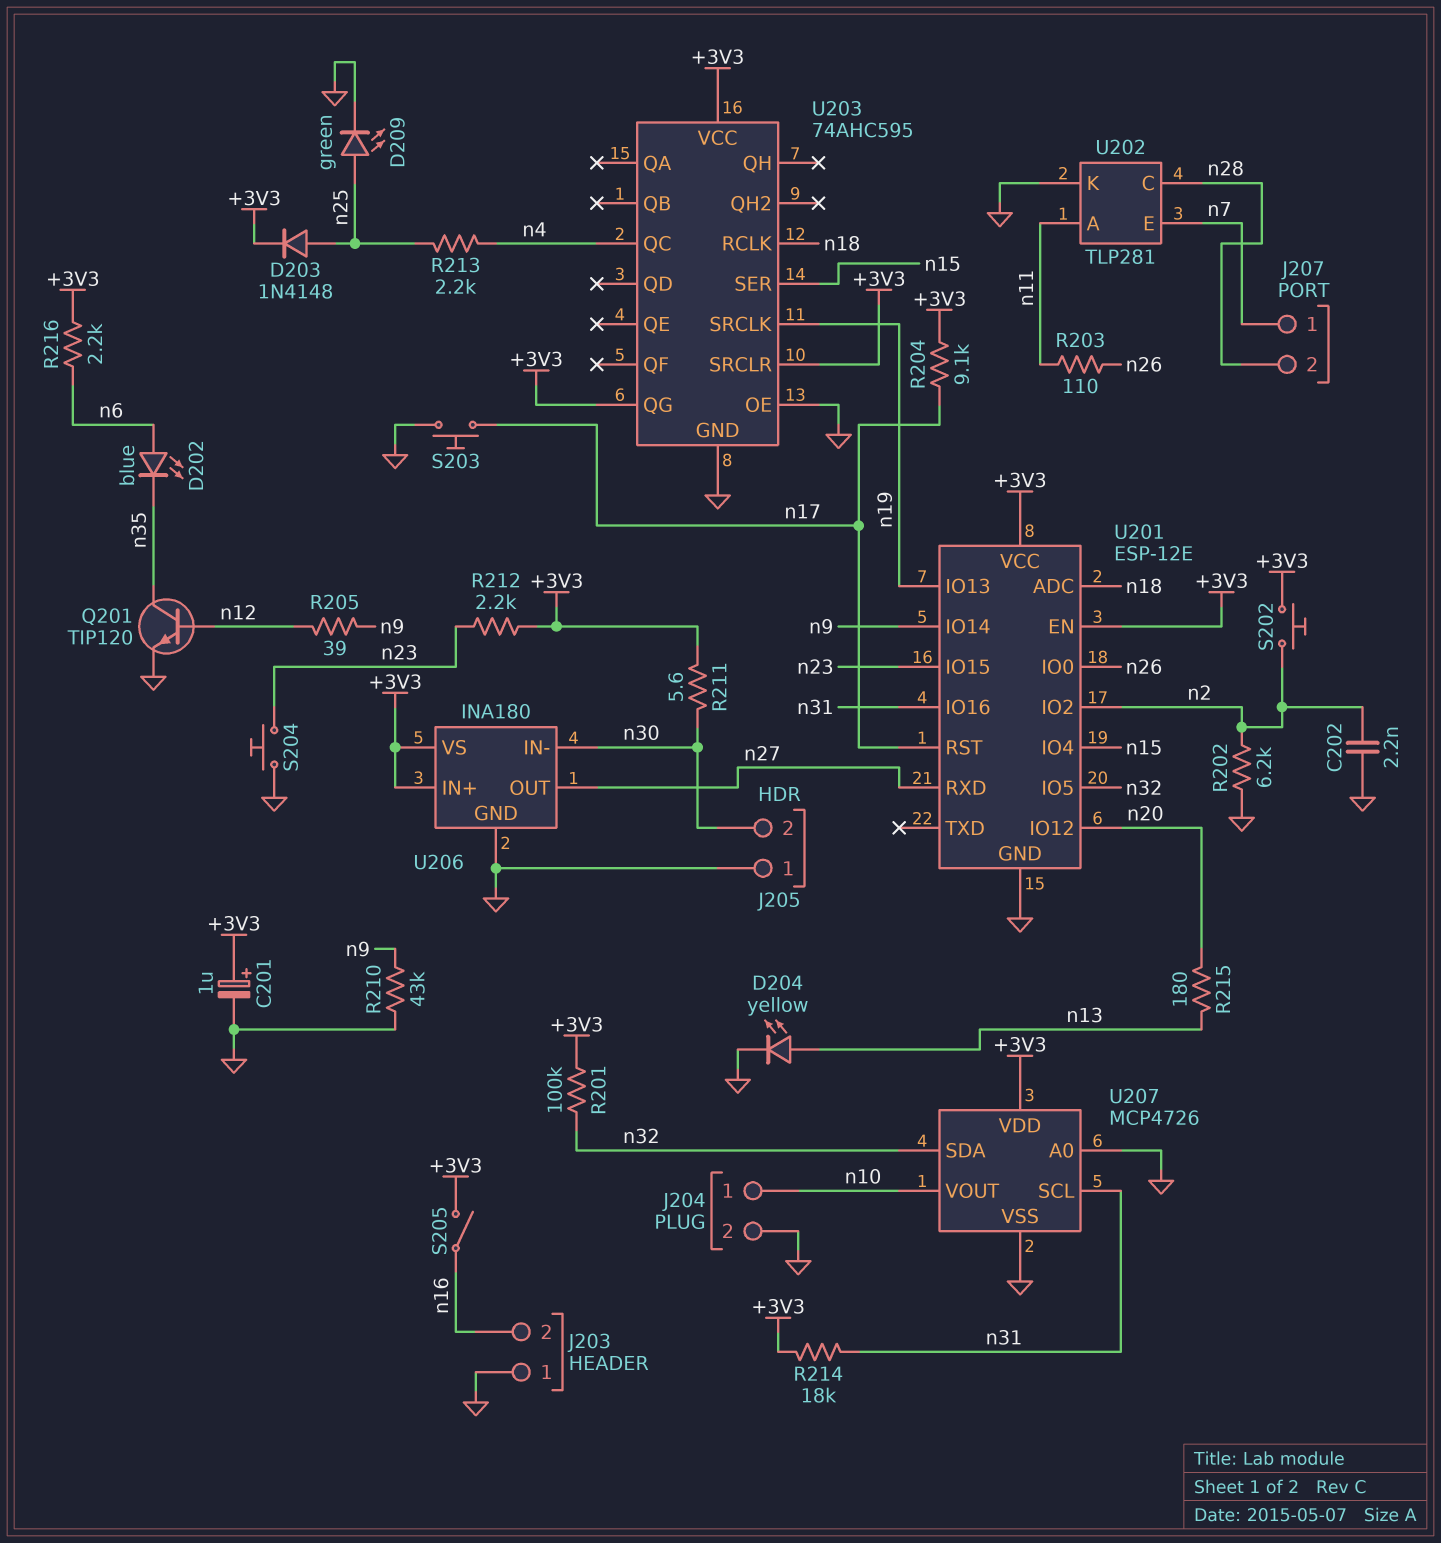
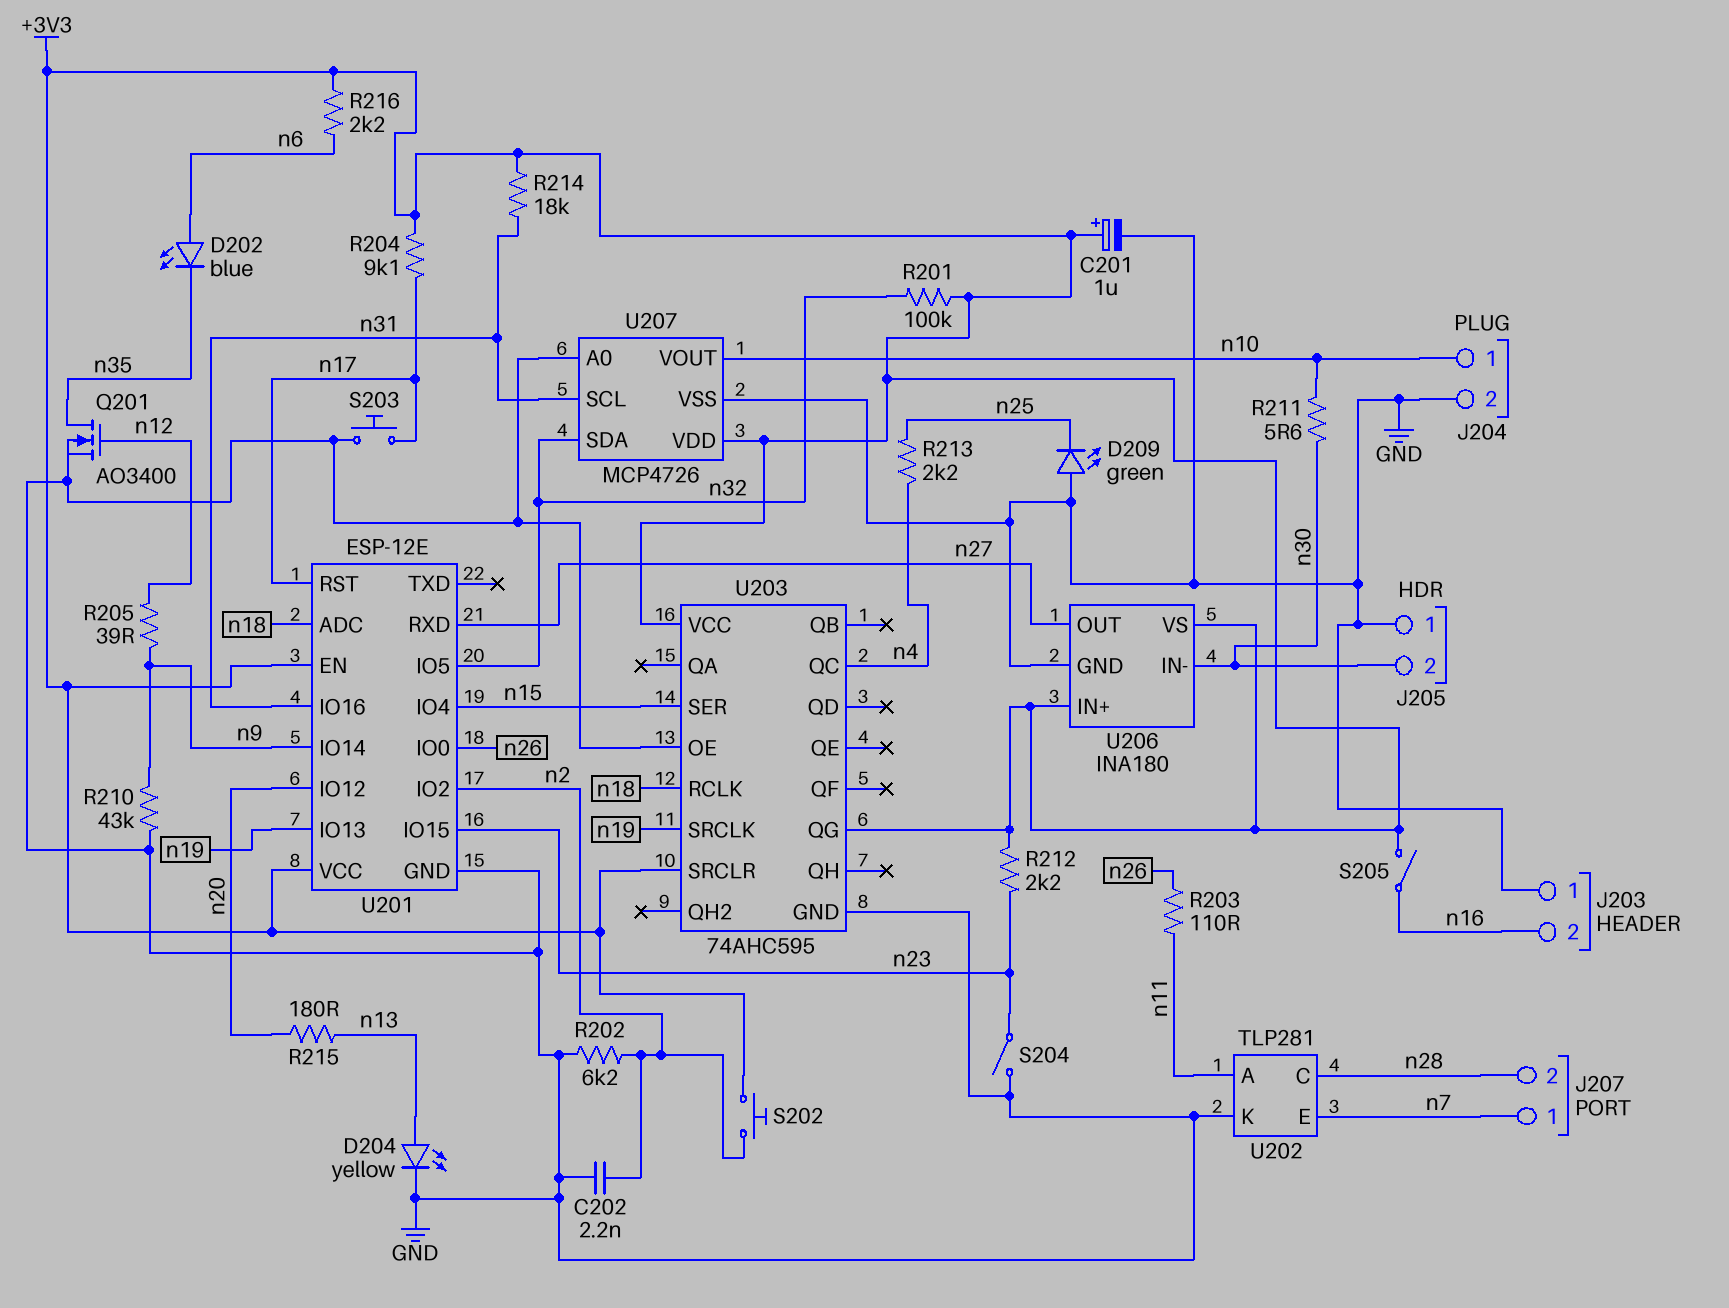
D203: diode 1N4148 (A n25, K +3V3) -> none
D209: LED green (A n25, K GND) -> LED green (A GND, K n25)
Q201: NPN TIP120 (B n12, C n35, E GND) -> NMOS AO3400 (G n12, D n35, S GND)
R211: 5.6 (+3V3, n30) -> 5.6 (n10, n30)
S204: button (GND, n23) -> switch (GND, n23)

